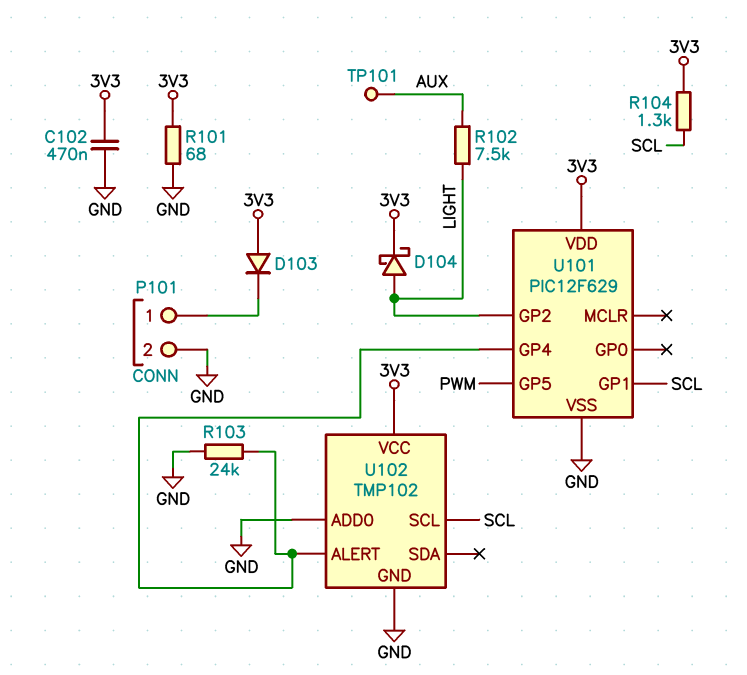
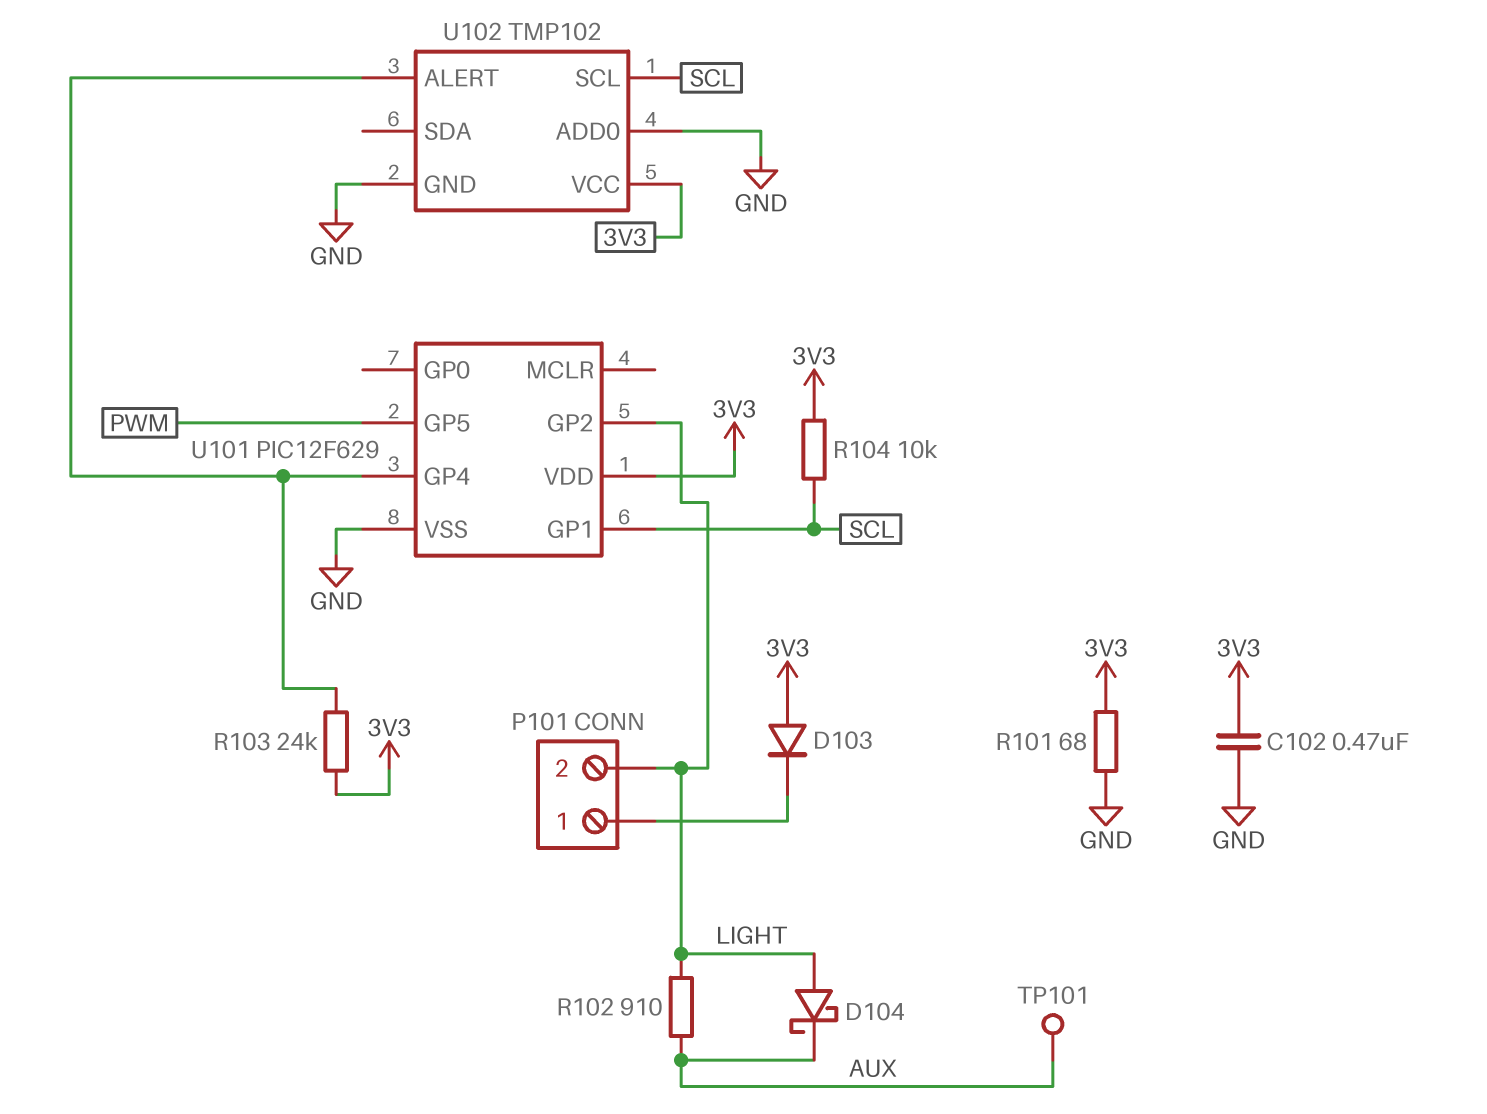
D104: schottky (A LIGHT, K 3V3) -> schottky (A LIGHT, K AUX)
P101 pin 2: GND -> LIGHT
R102: 7.5k (AUX, LIGHT) -> 910 (AUX, LIGHT)
R103: 24k (GND, U101/GP4) -> 24k (3V3, U101/GP4)
R104: 1.3k (3V3, SCL) -> 10k (3V3, SCL)

